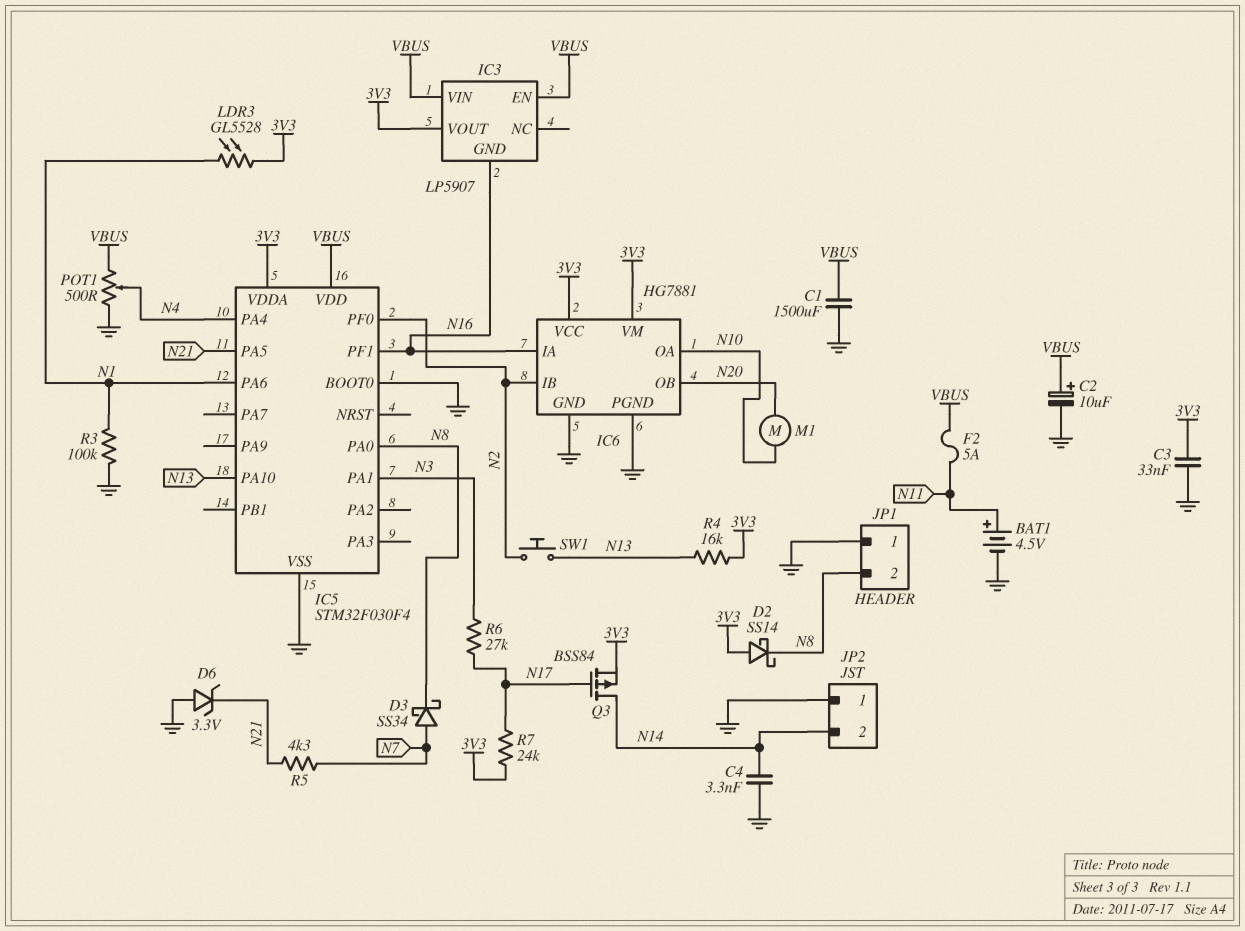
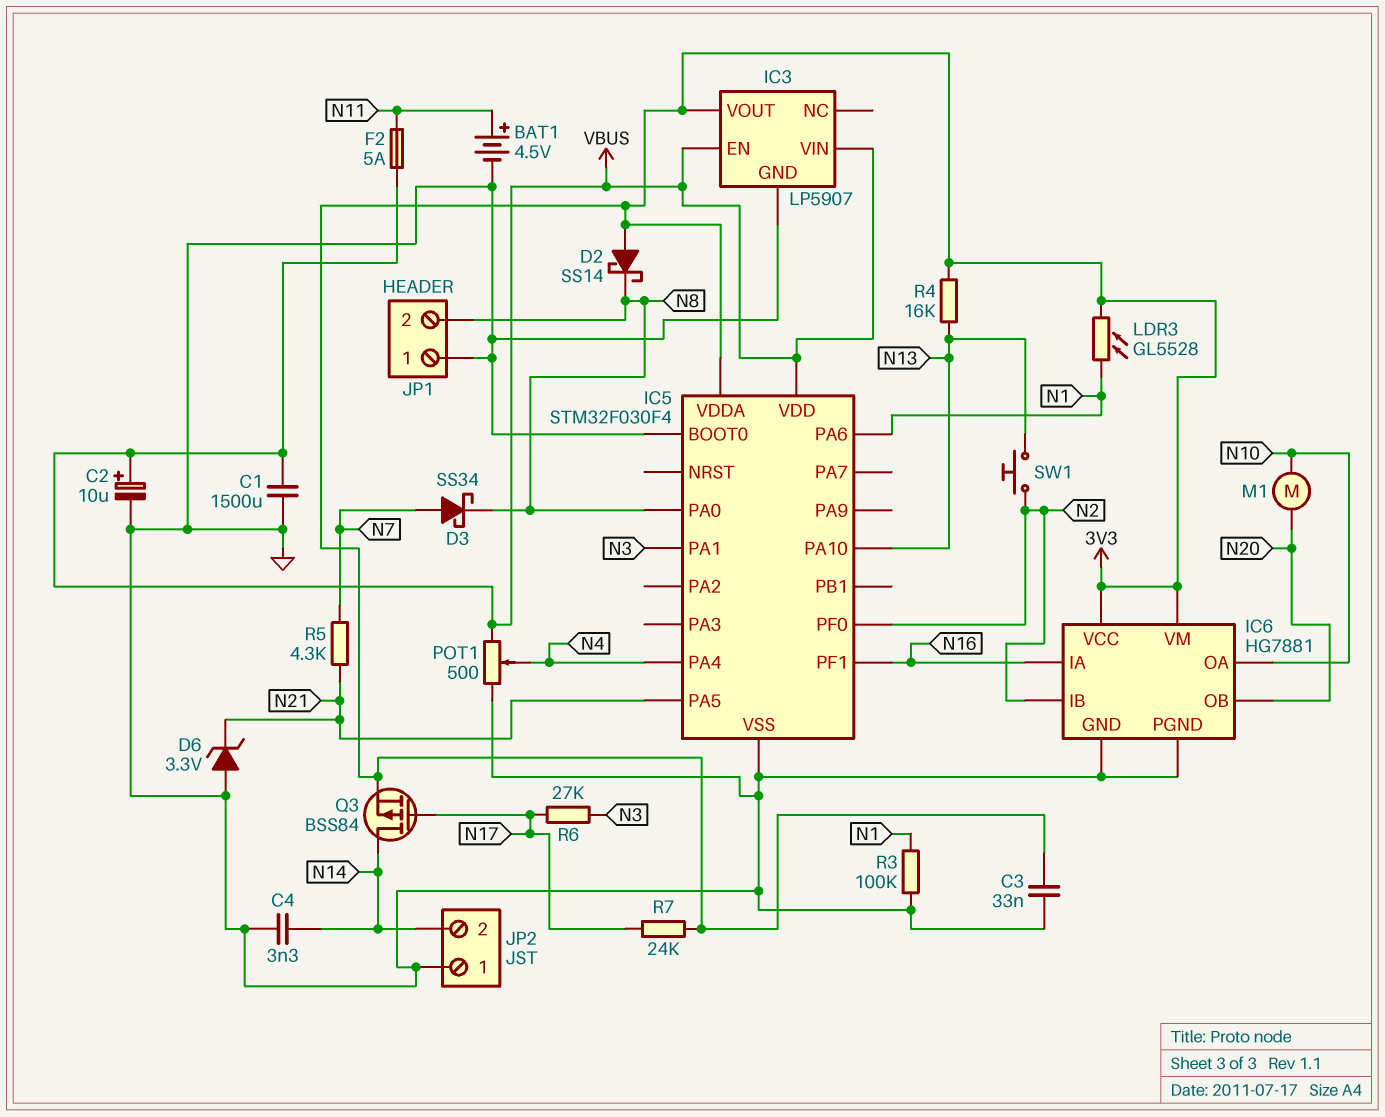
IC3 pin GND: N16 -> GND

